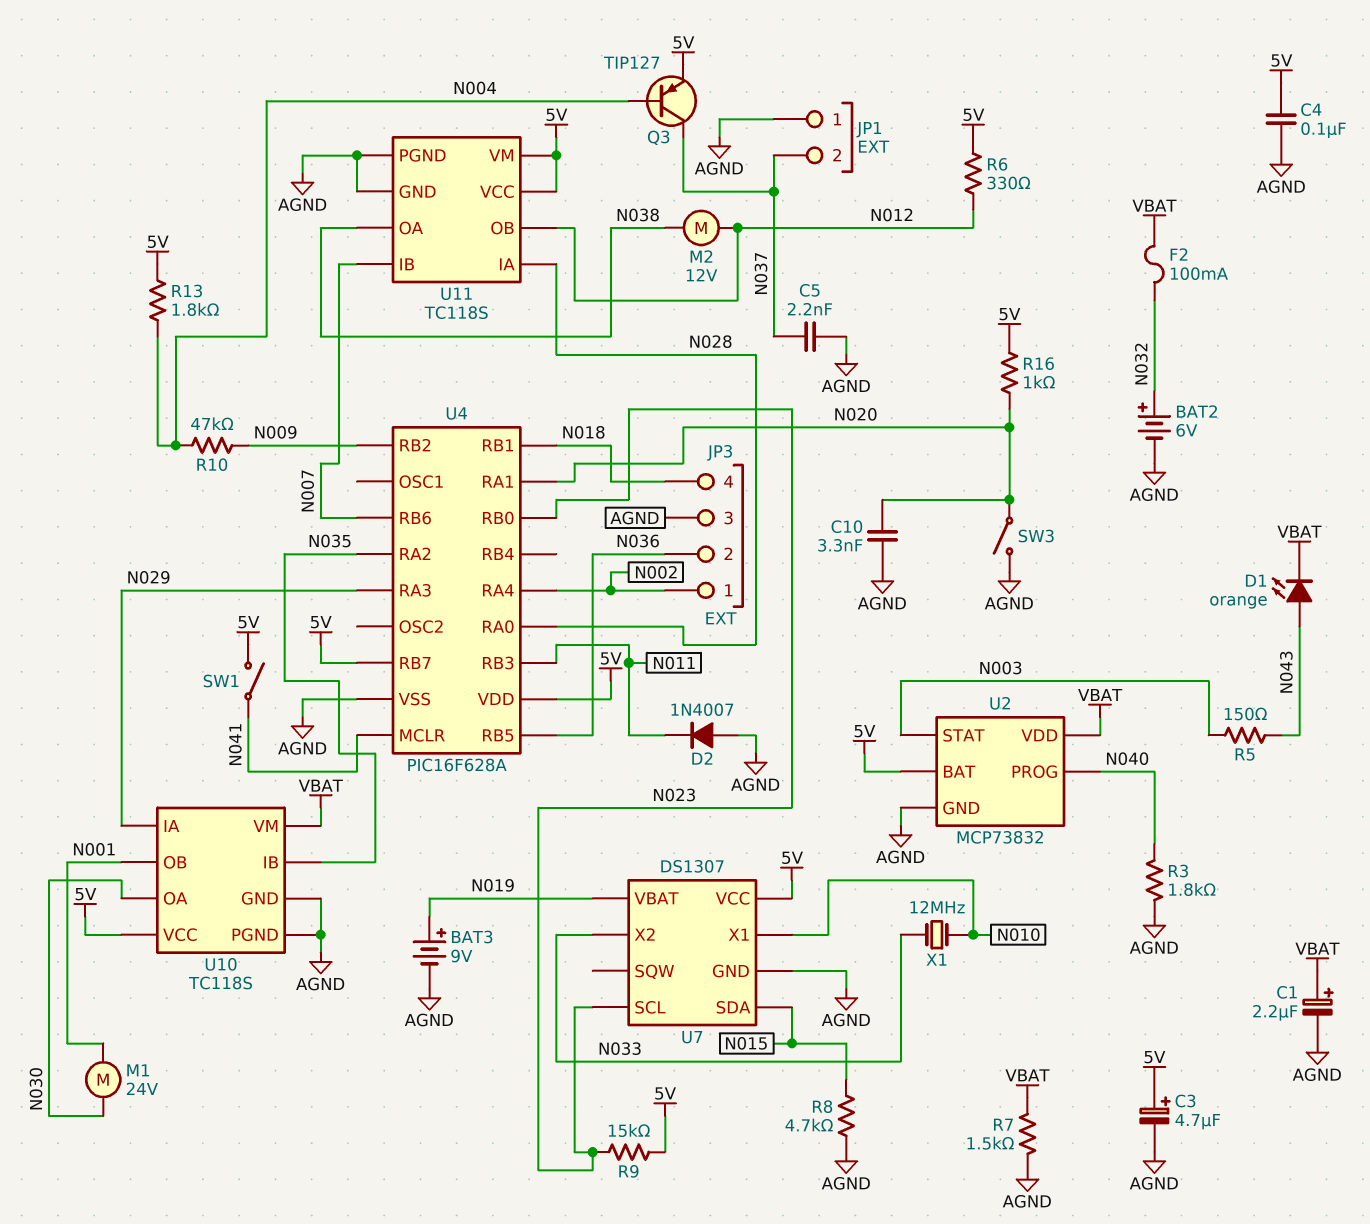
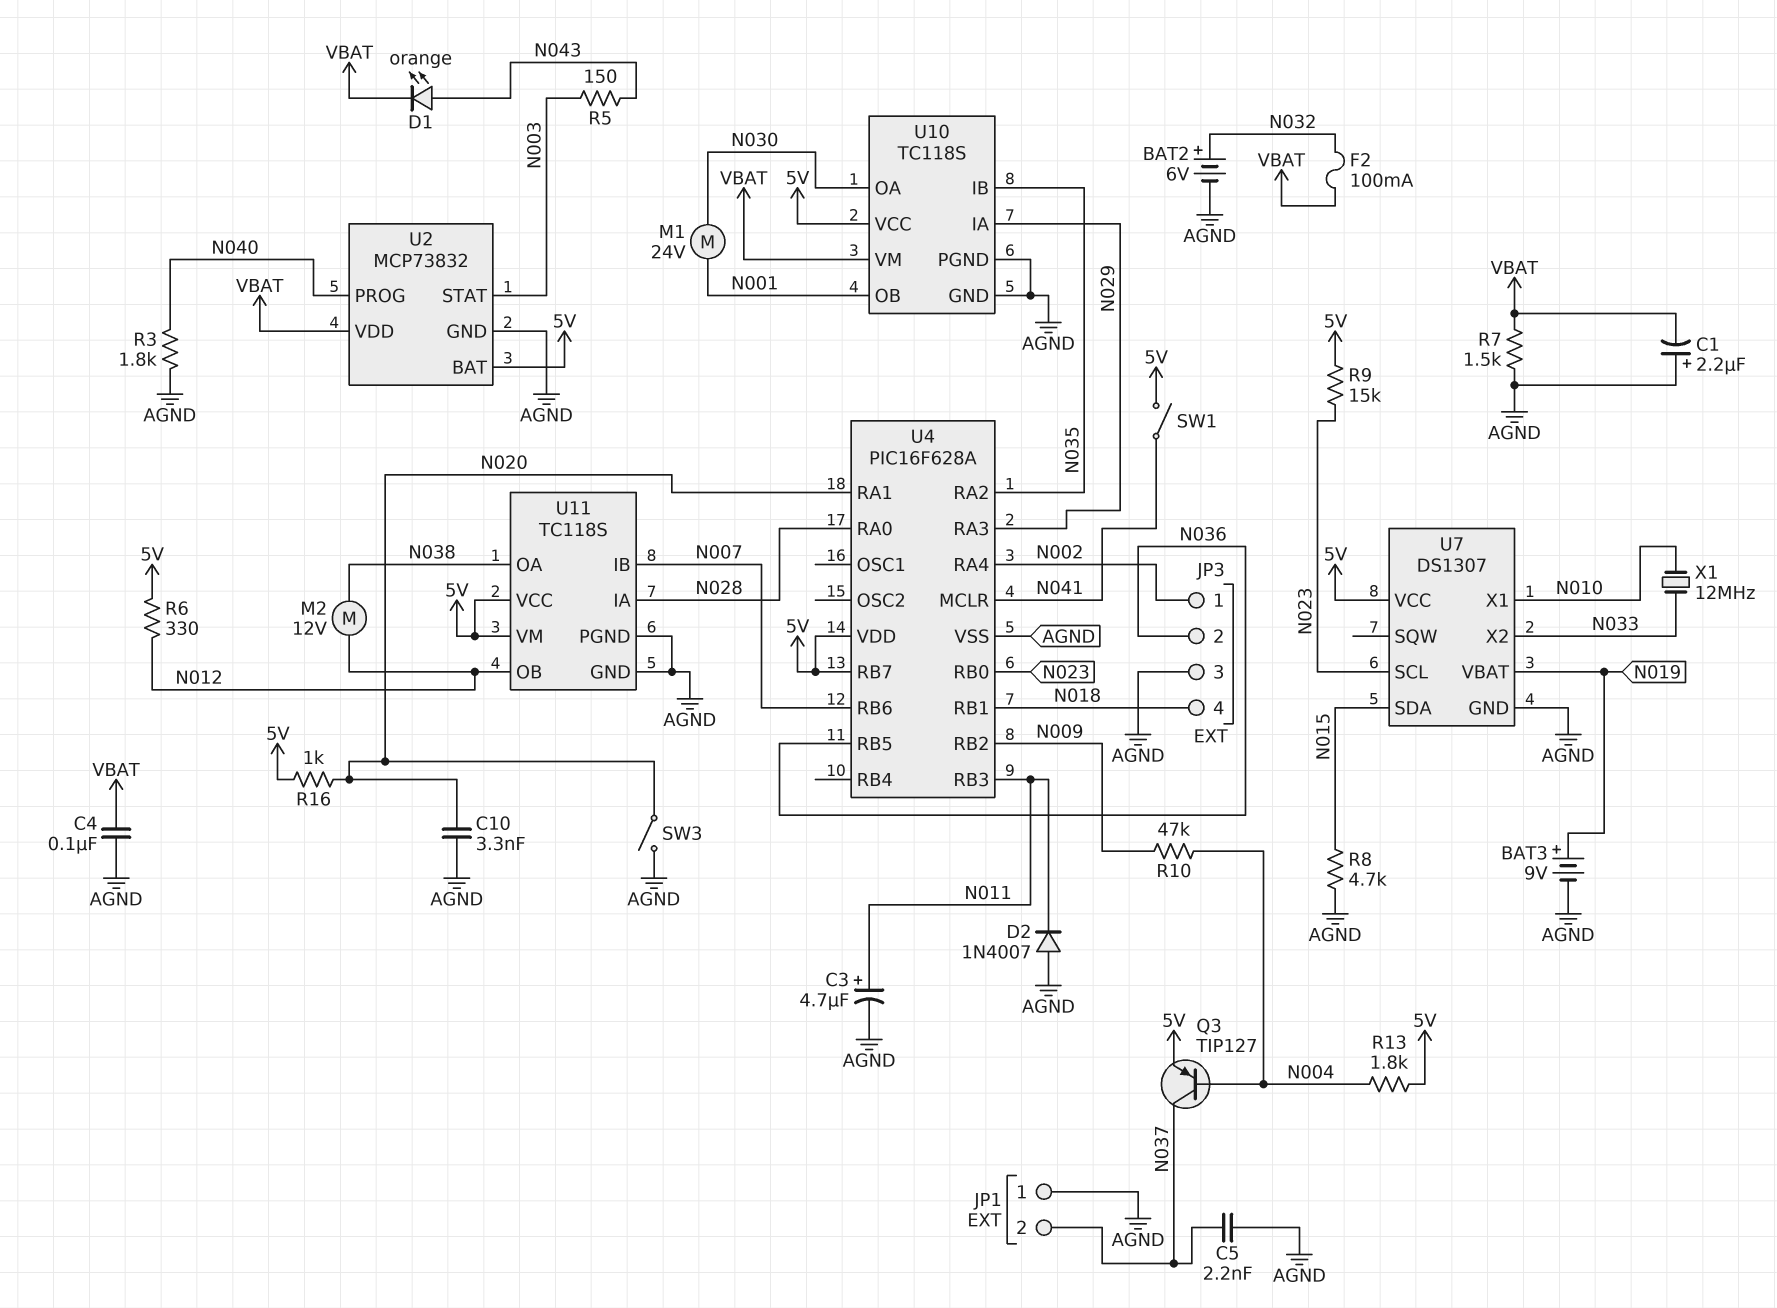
C1: 2.2uF (plus VBAT, minus AGND) -> 2.2uF (plus AGND, minus VBAT)
C3: 4.7uF (plus 5V, minus AGND) -> 4.7uF (plus N011, minus AGND)
C4: 100nF (5V, AGND) -> 100nF (AGND, VBAT)

